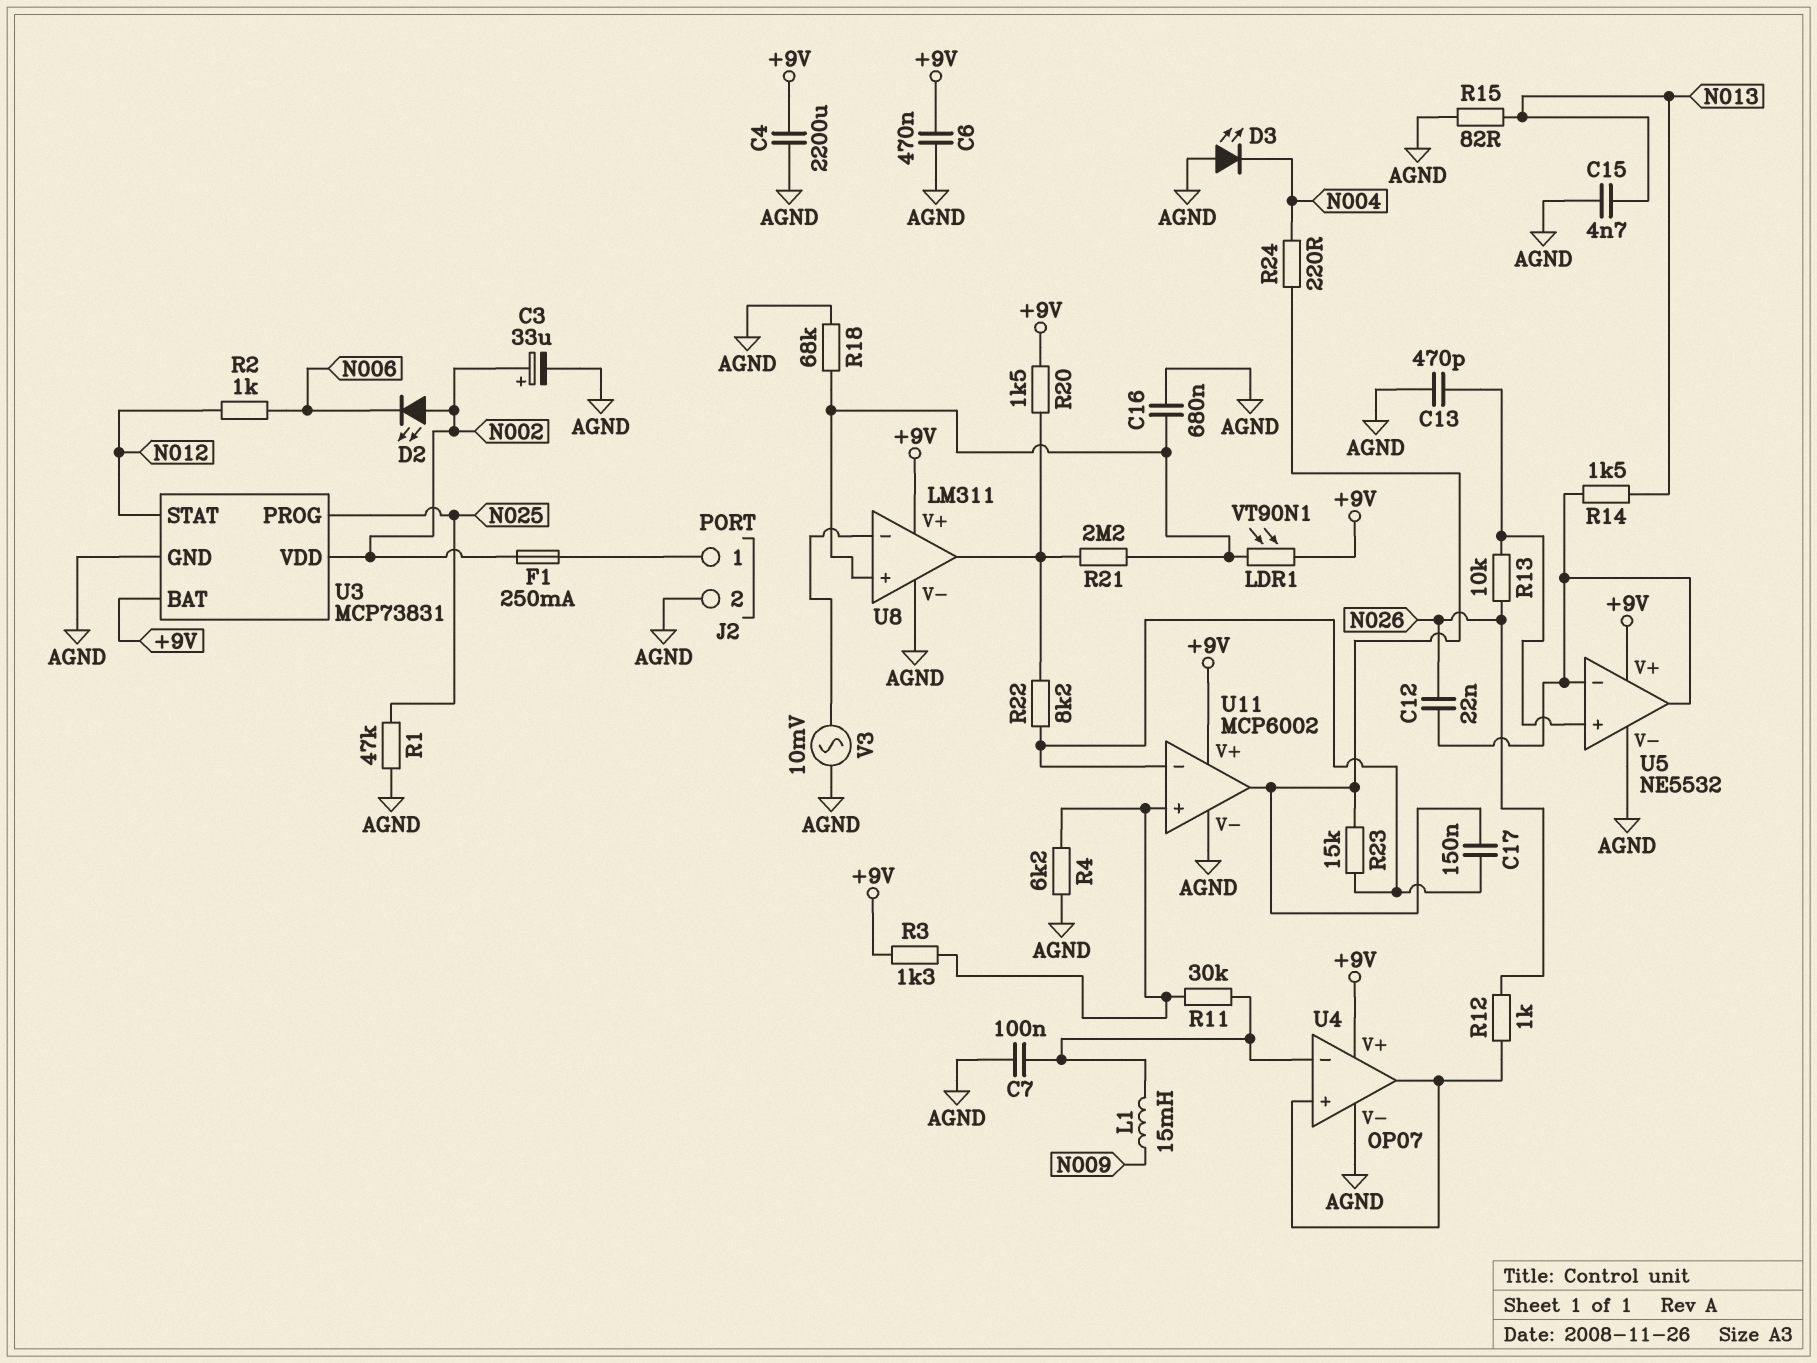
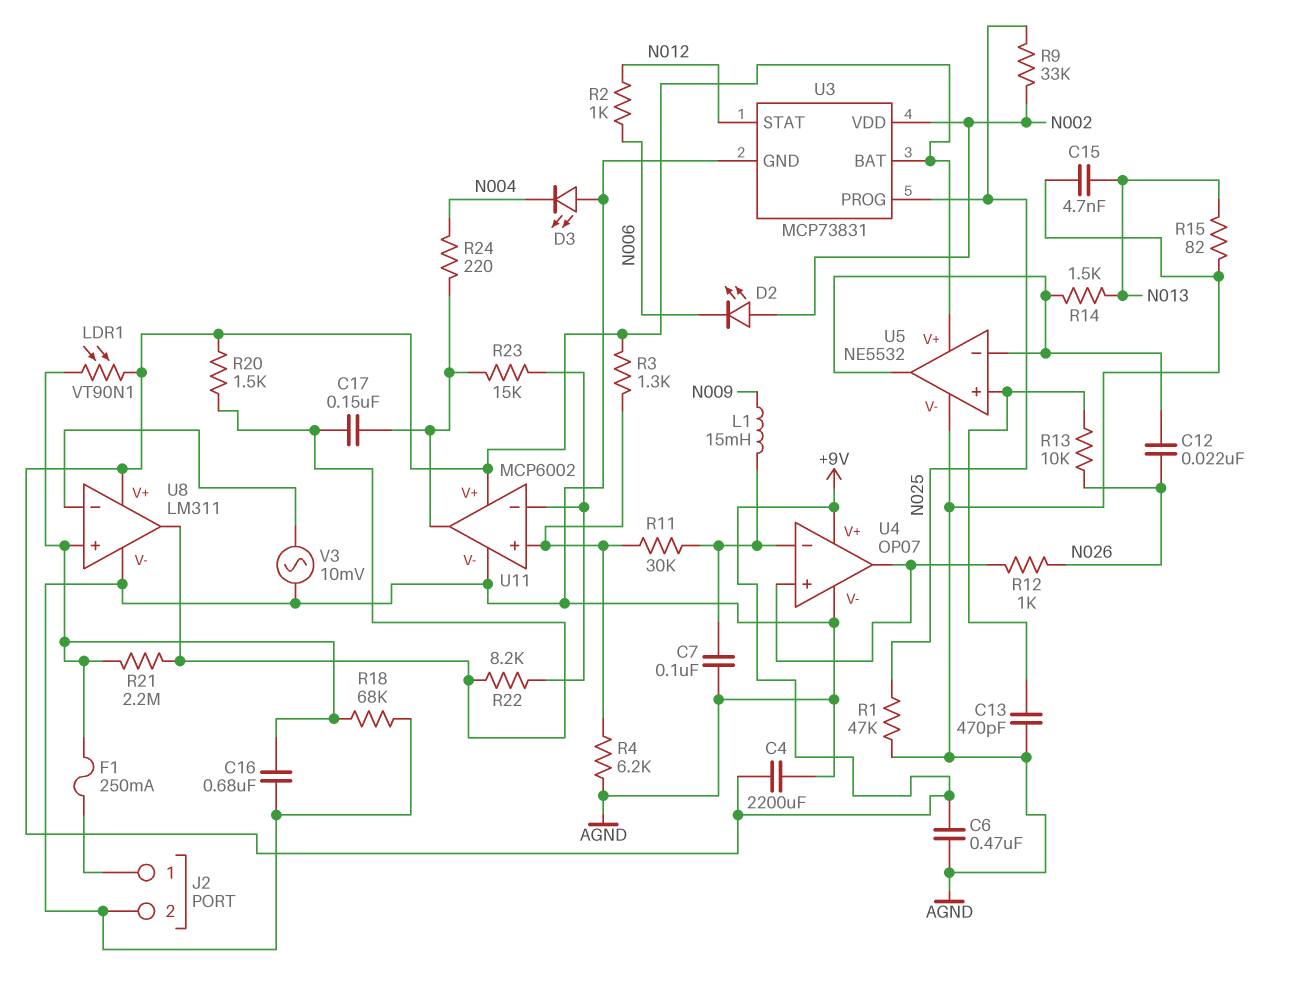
C3: 33uF (plus N002, minus AGND) -> none
C17: 150nF (U11/in-, U11/out) -> 150nF (U8/out, U11/out)
F1: 250mA (J2/1, N002) -> 250mA (J2/1, U8/in+)
R9: none -> 33k (N002, N025)

